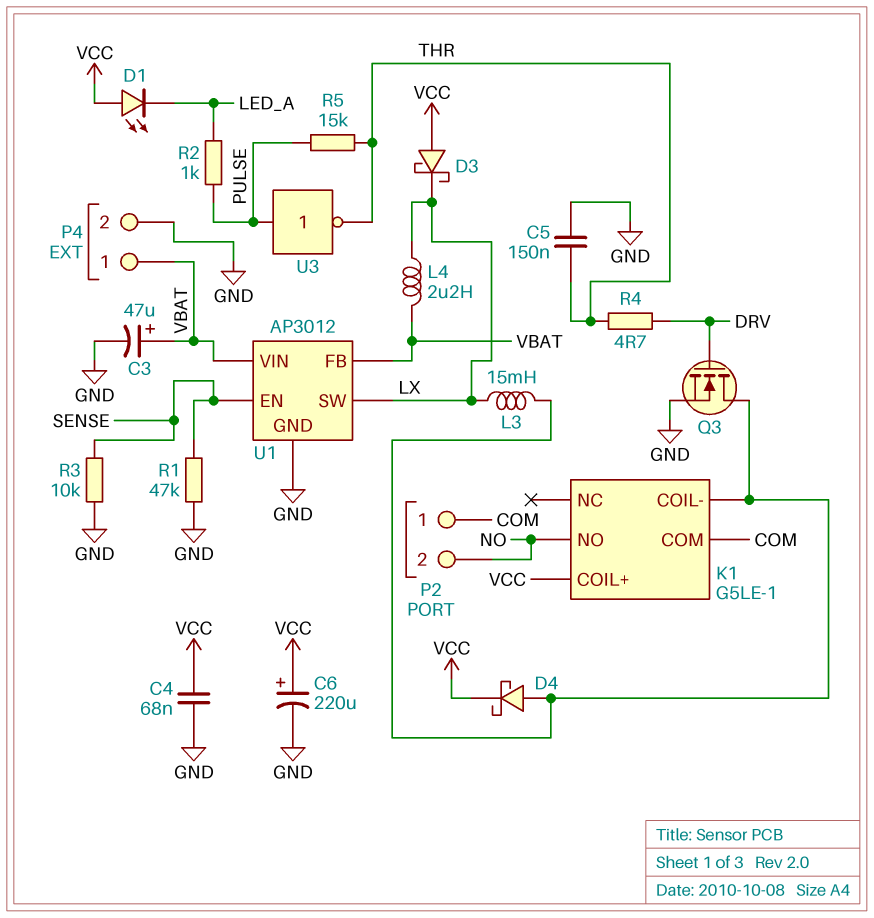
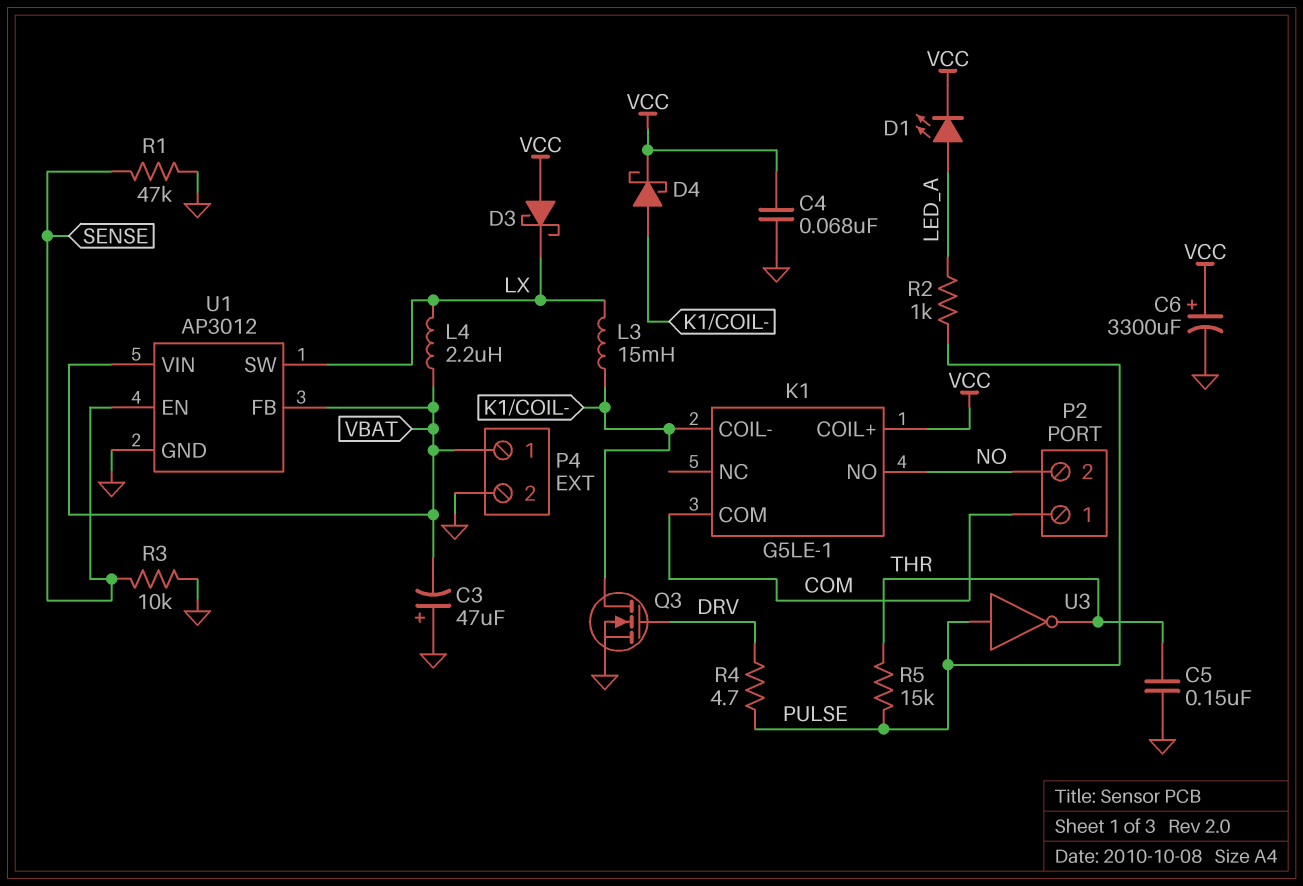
C3: 47uF (plus VBAT, minus GND) -> 47uF (plus GND, minus VBAT)
C6: 220uF (plus VCC, minus GND) -> 3300uF (plus VCC, minus GND)
D1: LED (A VCC, K LED_A) -> LED (A LED_A, K VCC)
R4: 4.7 (DRV, THR) -> 4.7 (DRV, PULSE)

